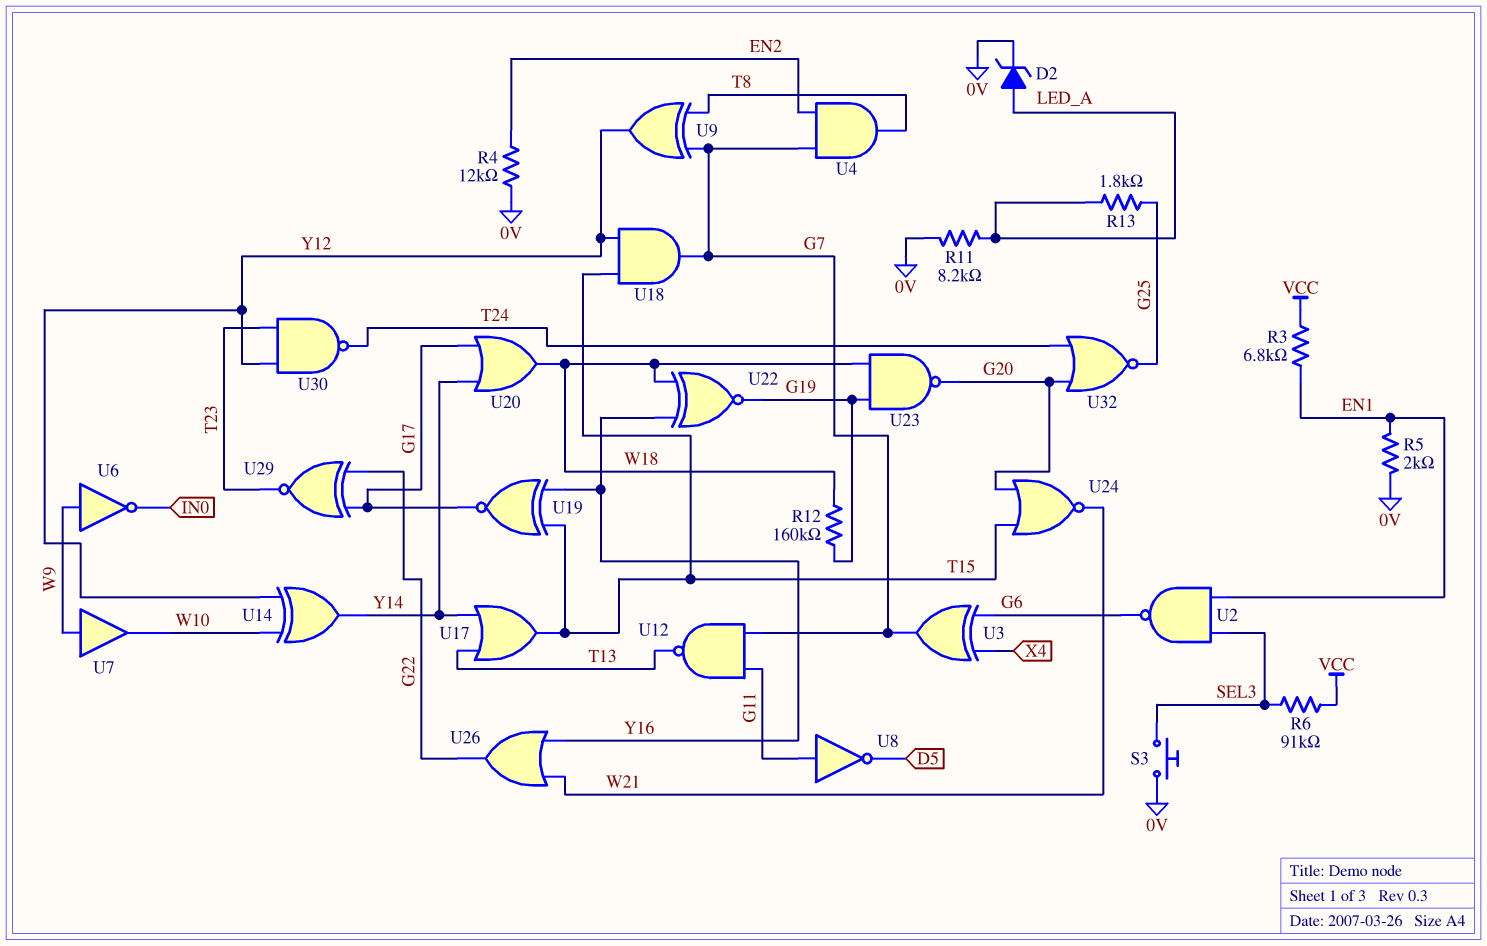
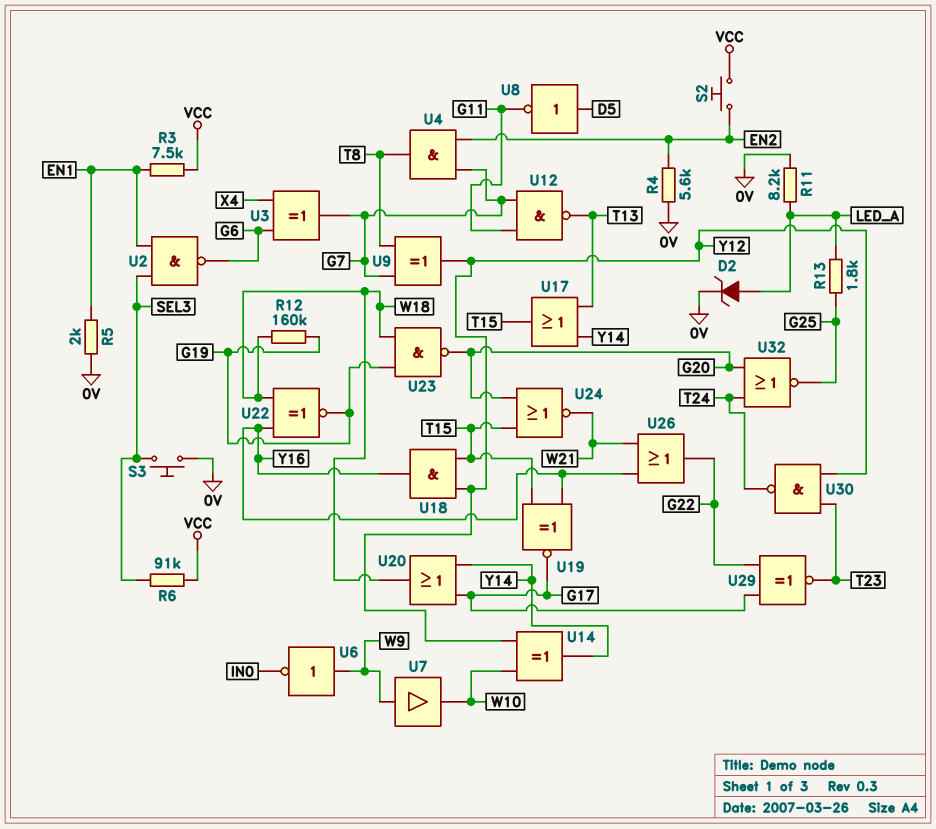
R3: 6.8k (EN1, VCC) -> 7.5k (EN1, VCC)
R4: 12k (0V, EN2) -> 5.6k (0V, EN2)
S2: none -> button (EN2, VCC)
U8: NOT (in G11, out D5) -> NOT (in D5, out G11)
U18: AND (in T15, in Y12, out G7) -> AND (in T15, in Y12, out Y16)

